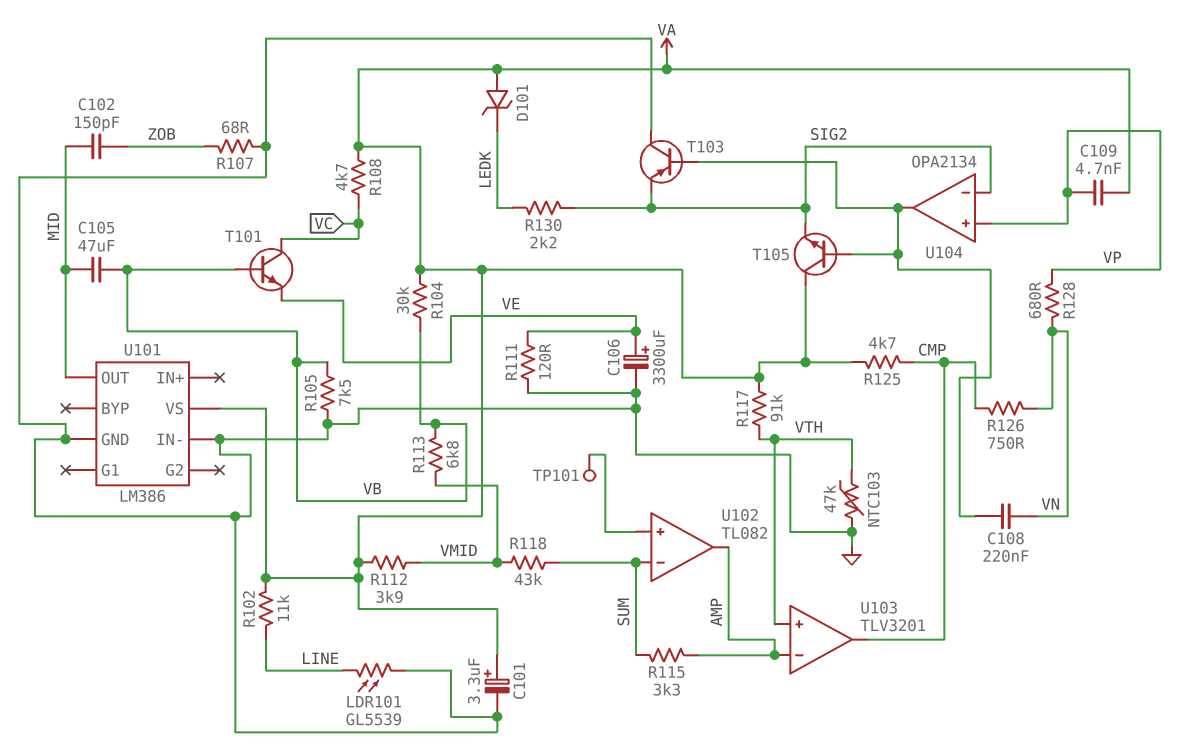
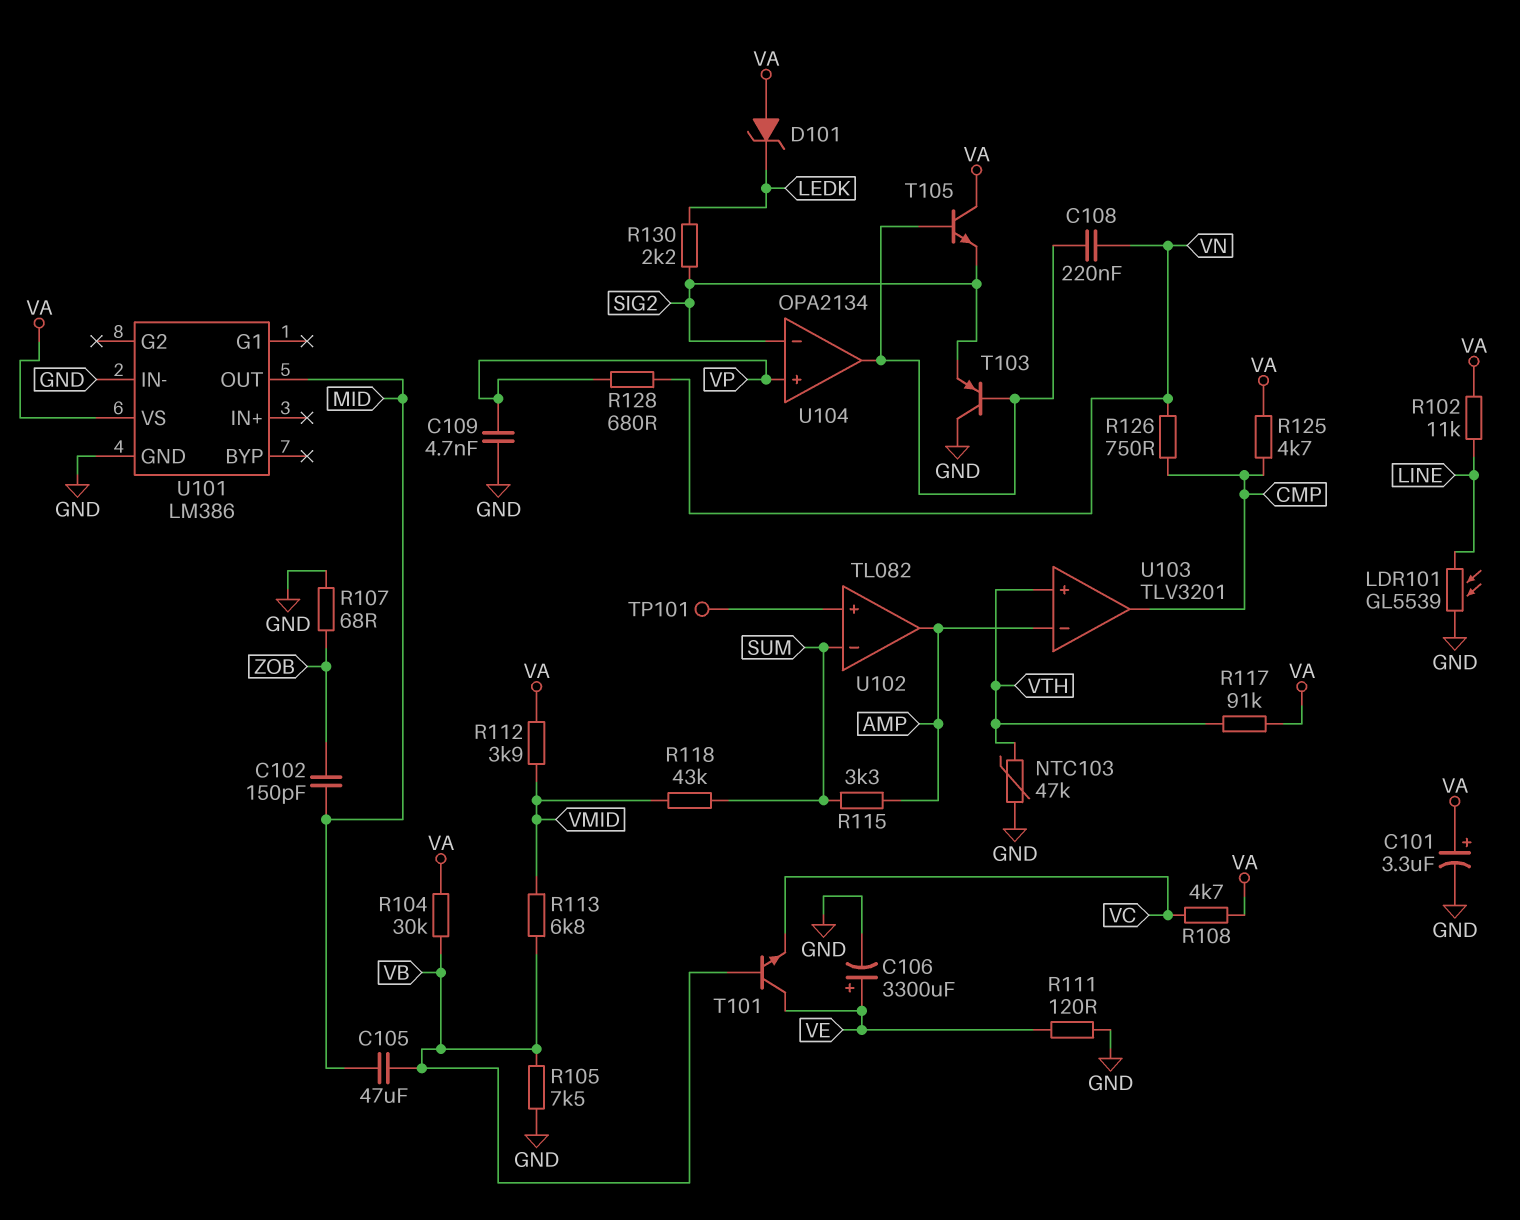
C109: 4.7nF (VA, VP) -> 4.7nF (GND, VP)
T101: NPN (B VB, C VC, E VE) -> NPN (B VB, C VE, E VC)

